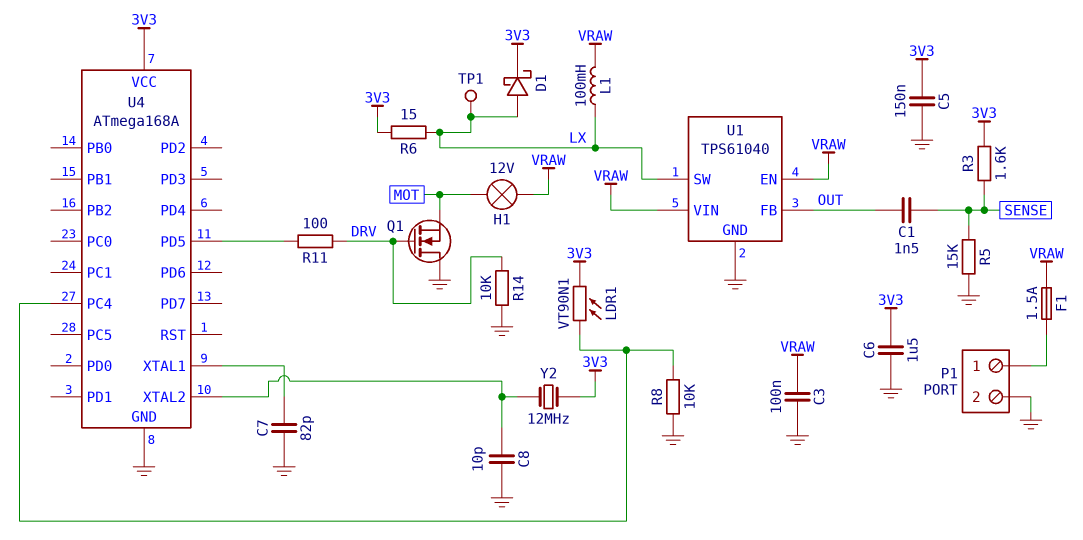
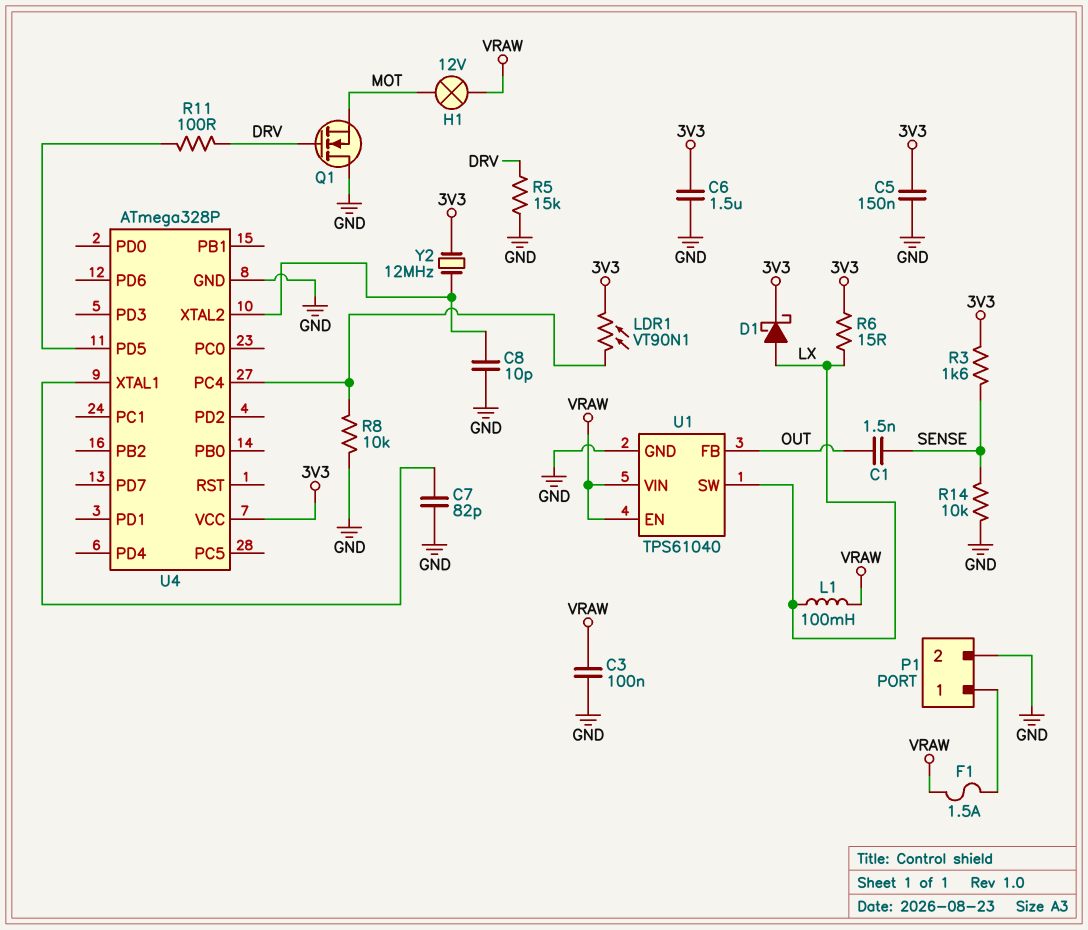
R5: 15k (GND, SENSE) -> 15k (DRV, GND)
R14: 10k (DRV, GND) -> 10k (GND, SENSE)
TP1: test point (LX) -> none
U4: ATmega168A -> ATmega328P

